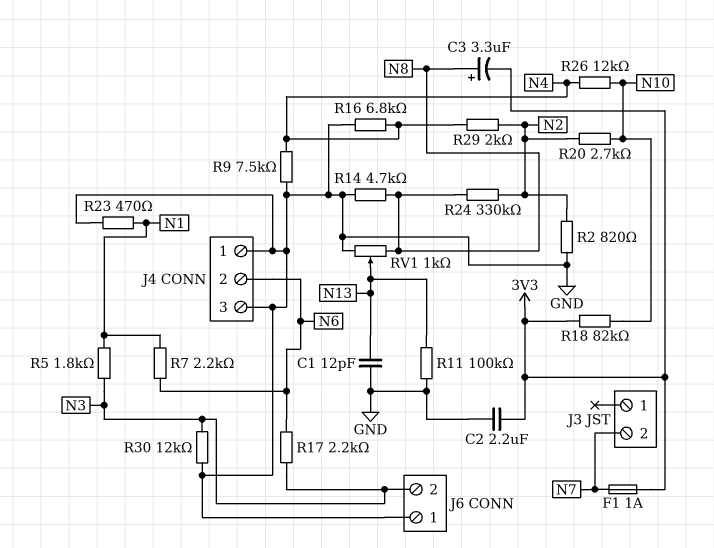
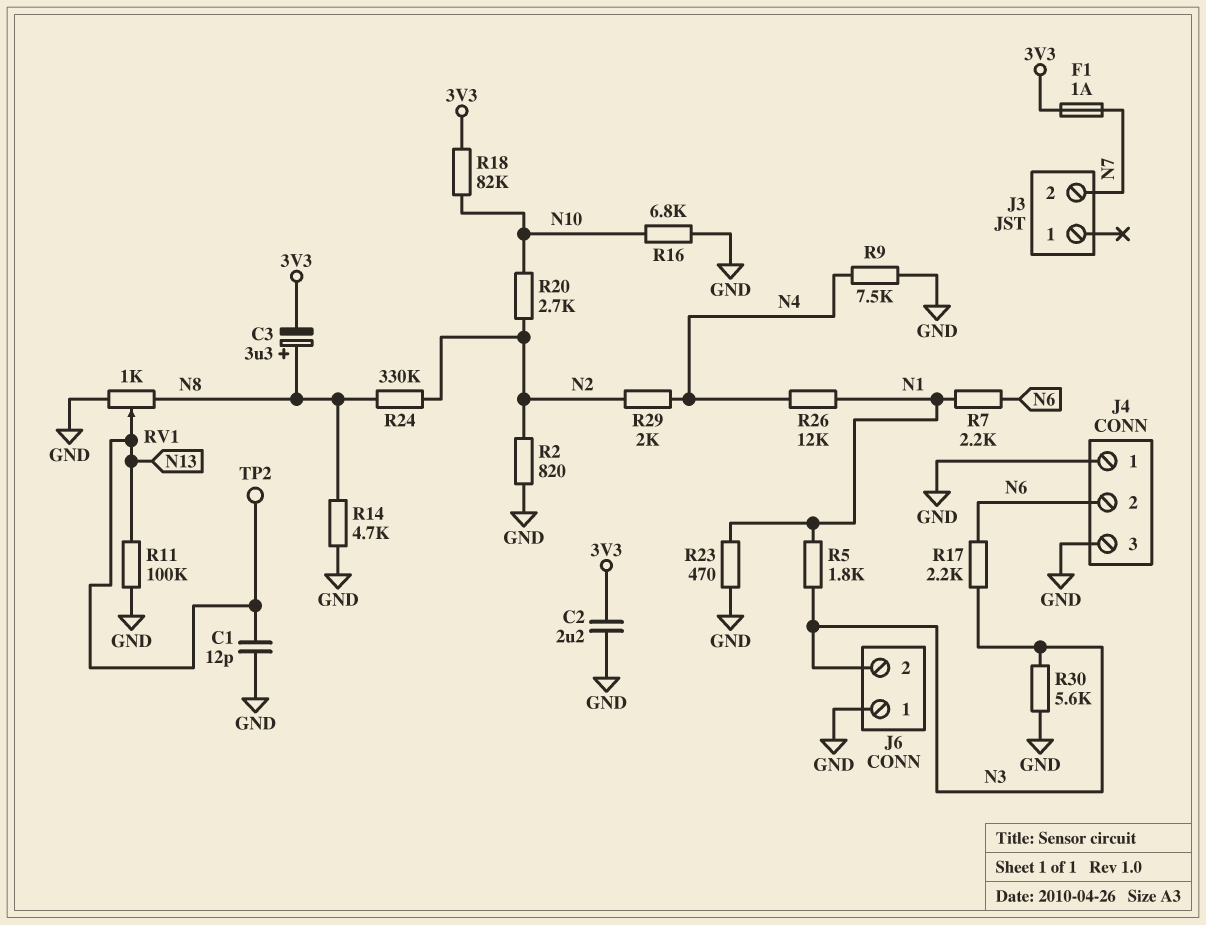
R16: 6.8k (GND, N4) -> 6.8k (GND, N10)
R26: 12k (N4, N10) -> 12k (N1, N4)
R30: 12k (GND, N3) -> 5.6k (GND, N3)
TP2: none -> test point (N13)

